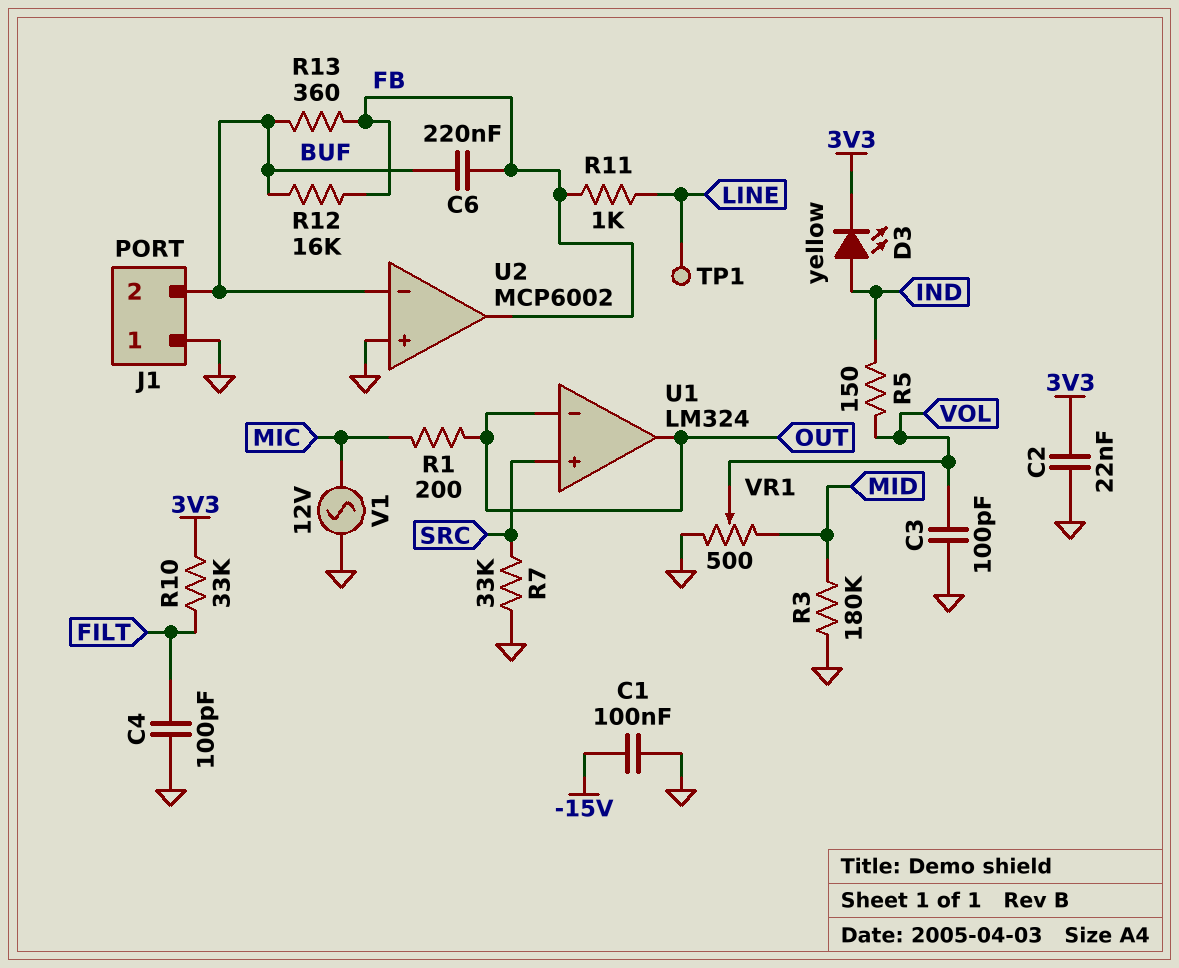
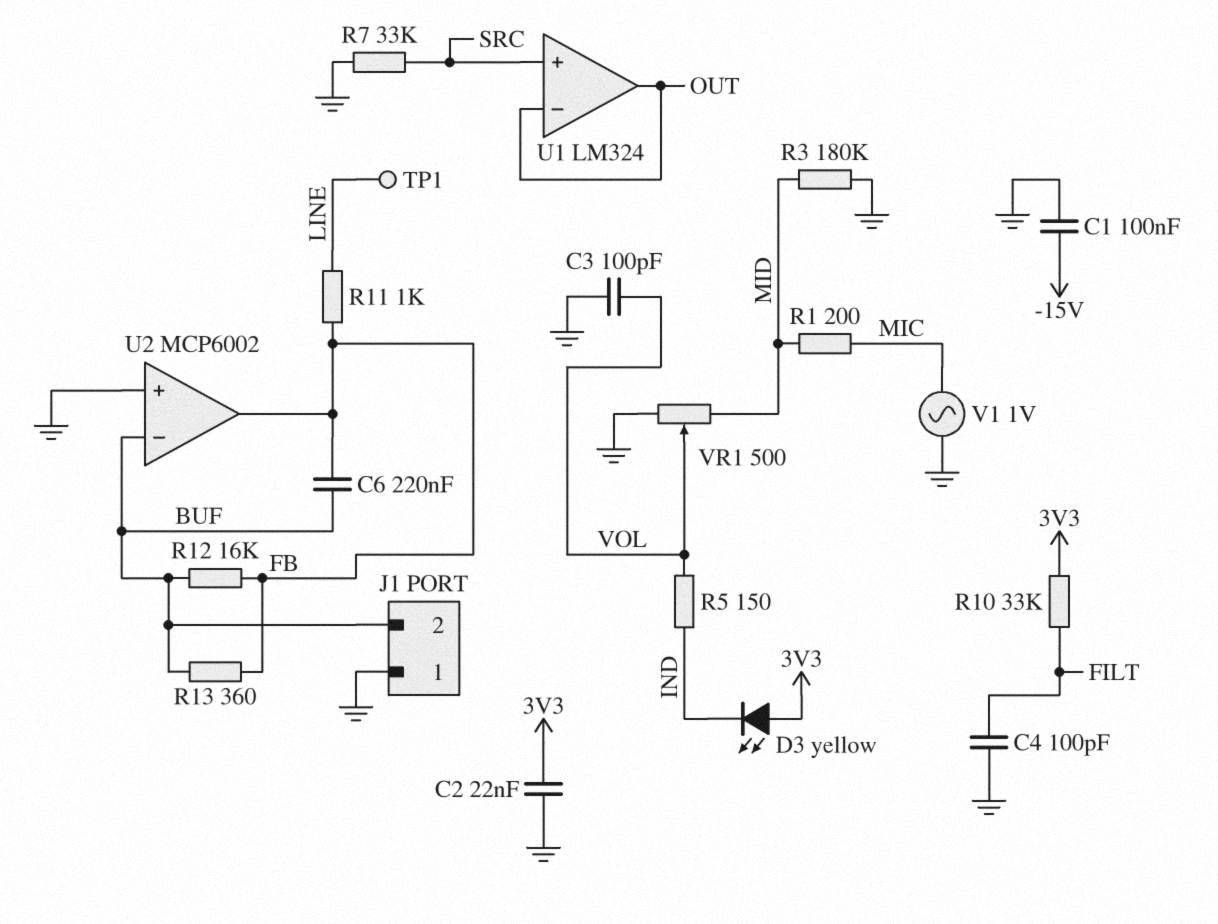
D3: LED yellow (A IND, K 3V3) -> LED yellow (A 3V3, K IND)
R1: 200 (MIC, OUT) -> 200 (MIC, MID)
V1: AC 12V (GND, MIC) -> AC 1V (GND, MIC)

